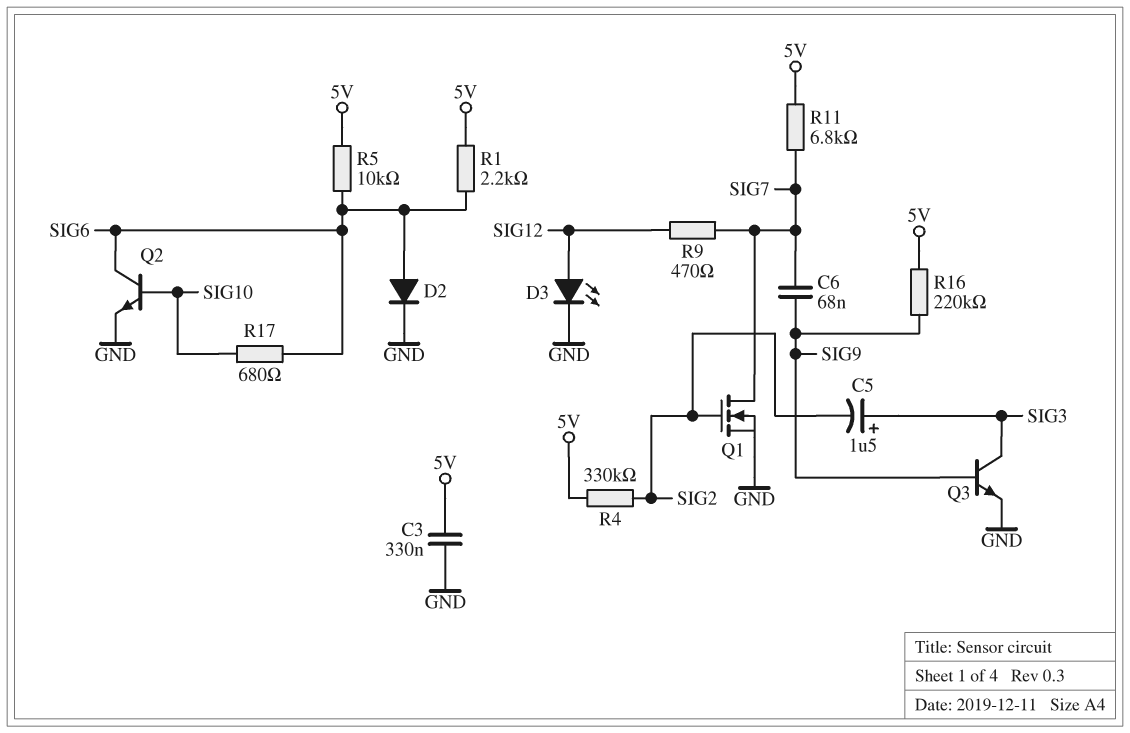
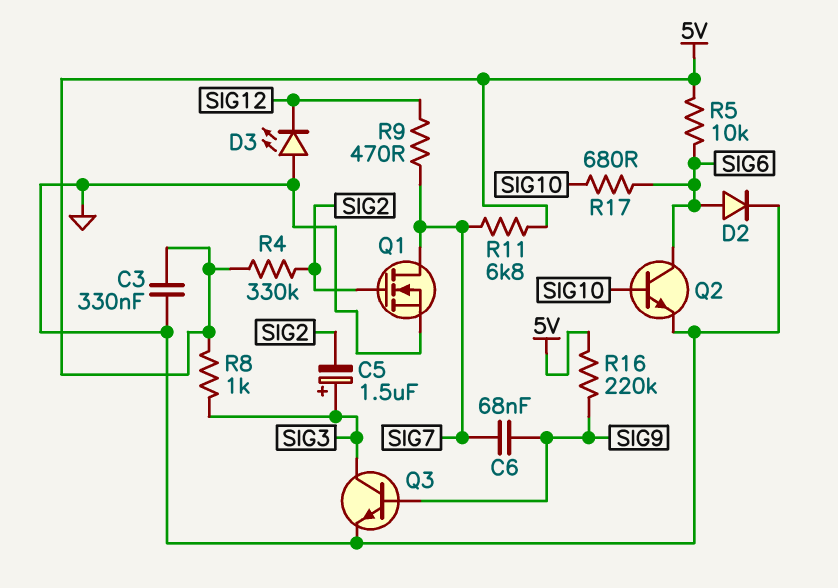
D3: LED (A SIG12, K GND) -> LED (A GND, K SIG12)
R1: 2.2k (5V, SIG6) -> none
R8: none -> 1k (5V, SIG3)

